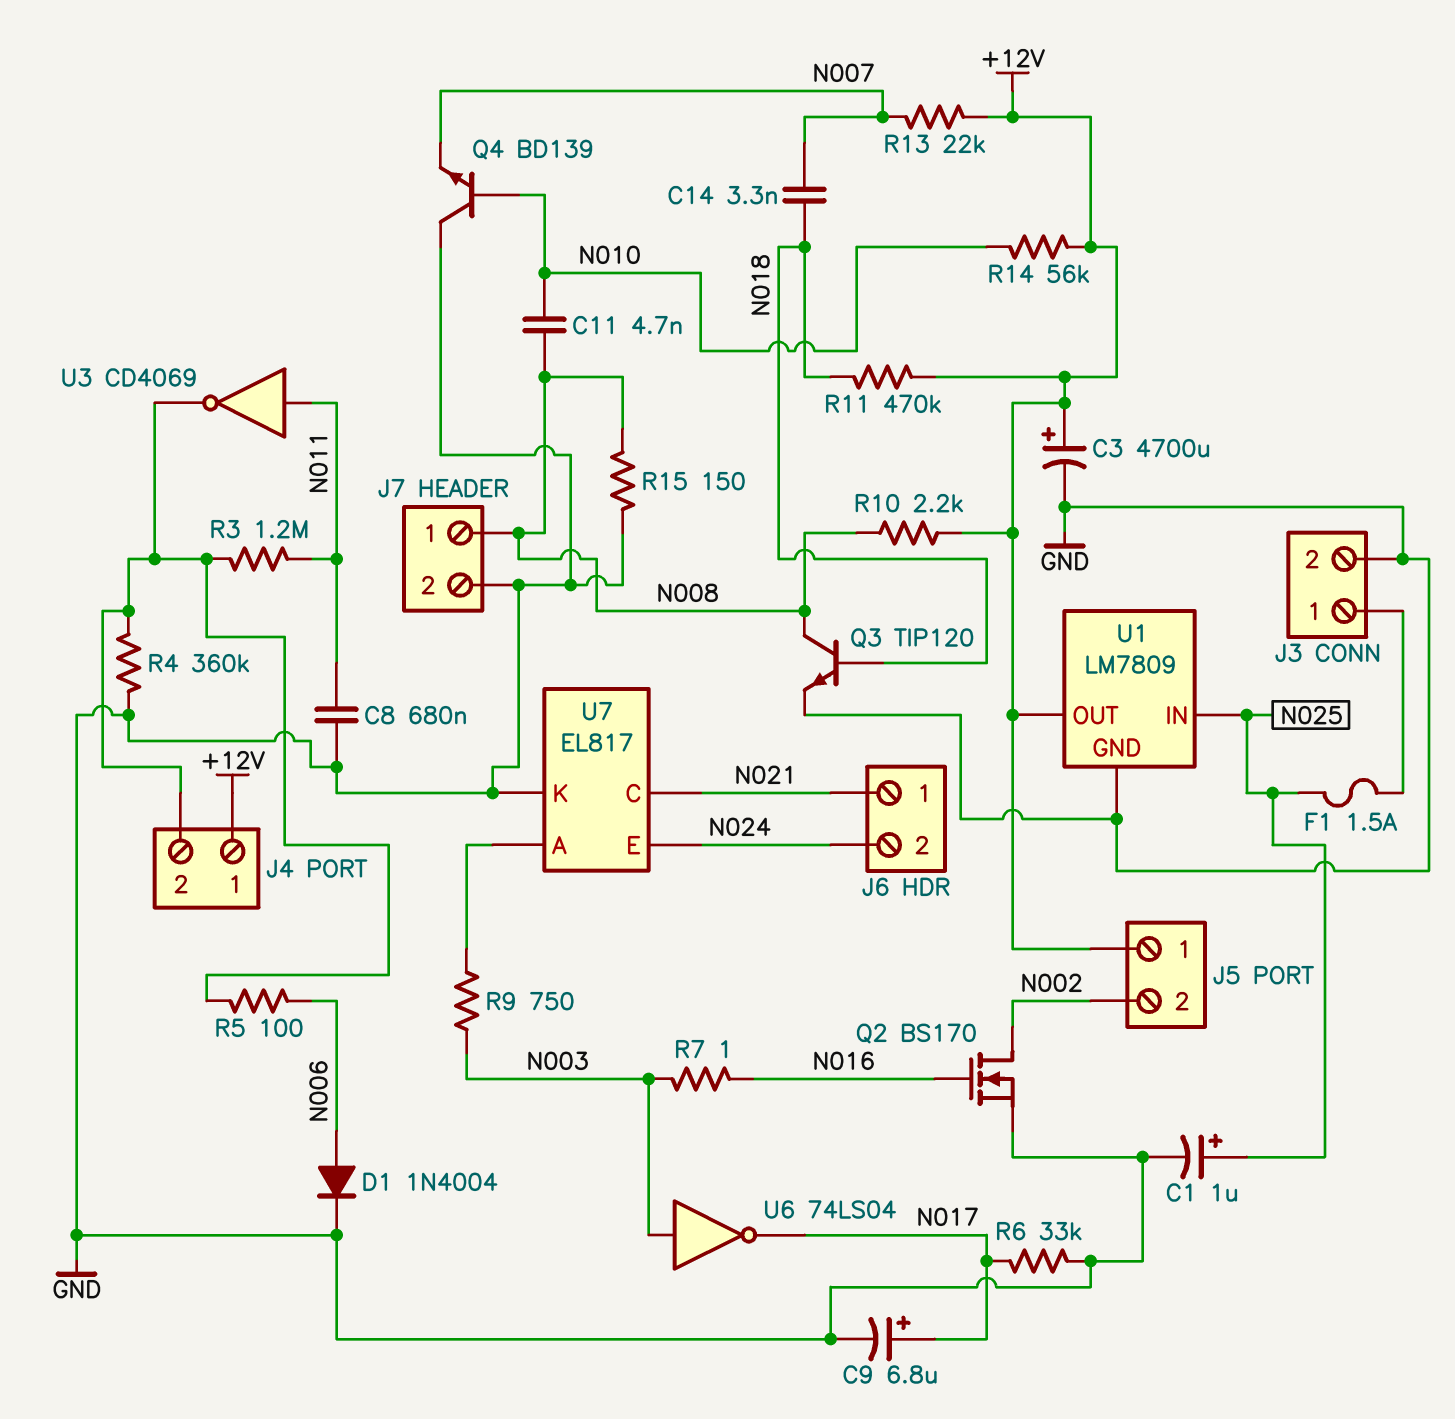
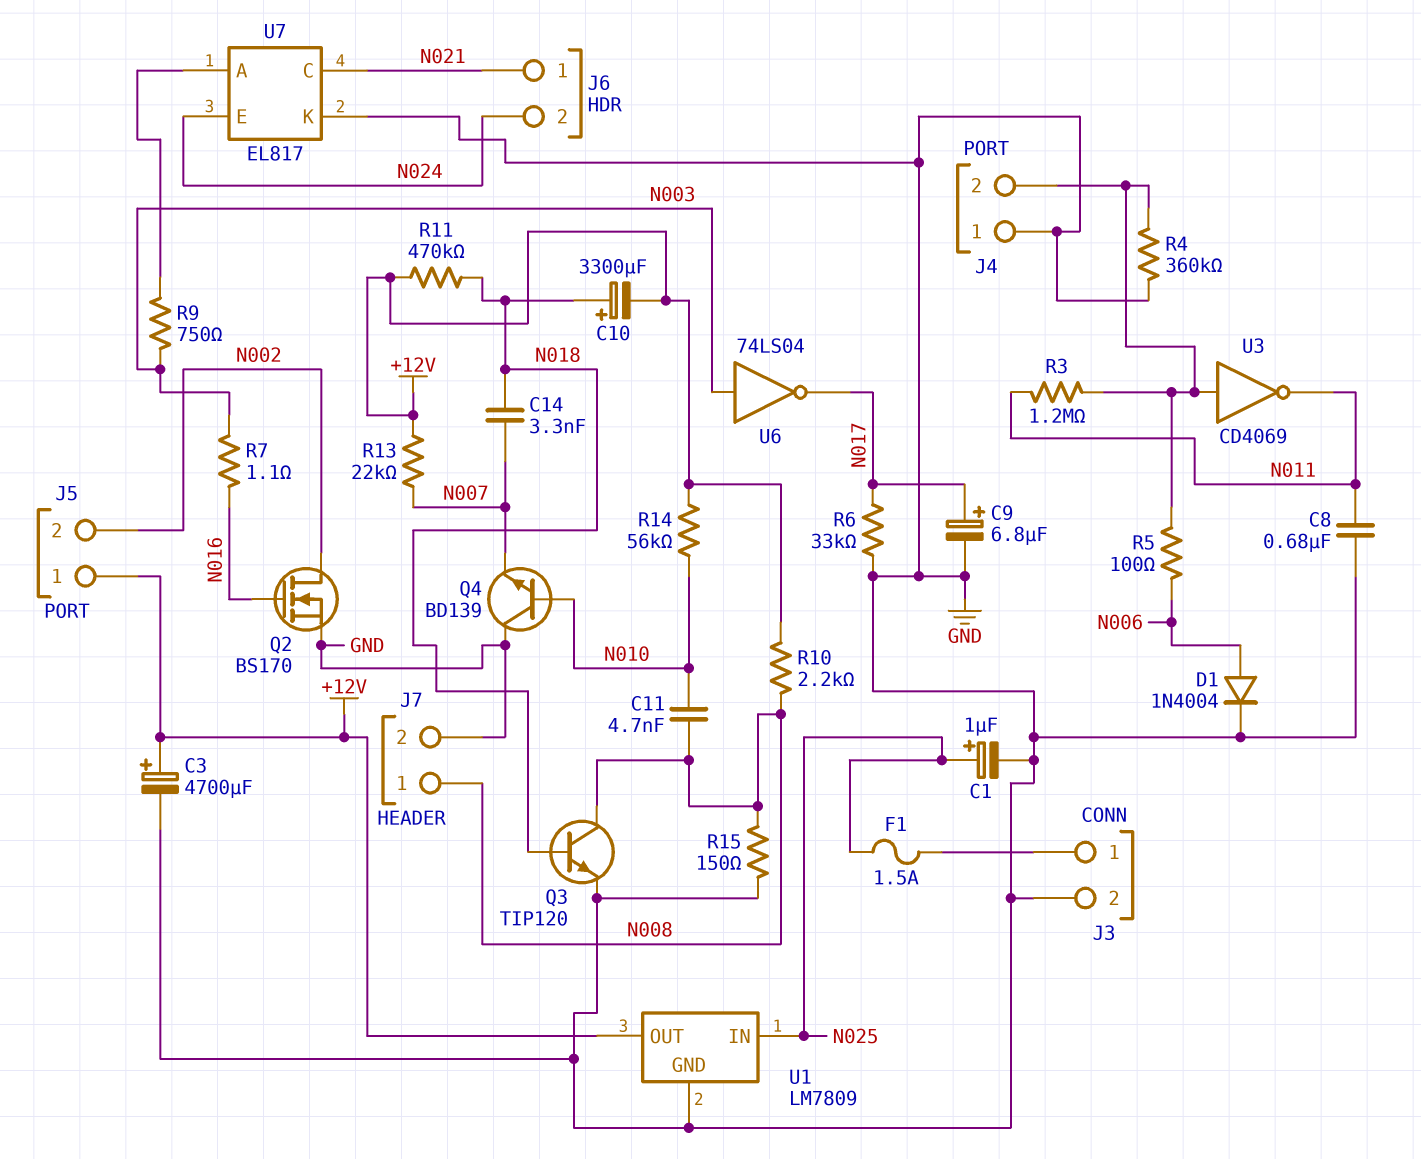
C10: none -> 3300uF (plus N018, minus +12V)
J4 pin 1: +12V -> GND
R7: 1 (N003, N016) -> 1.1 (N003, N016)
U3: NOT CD4069 (in N011, out J4/2) -> NOT CD4069 (in J4/2, out N011)

